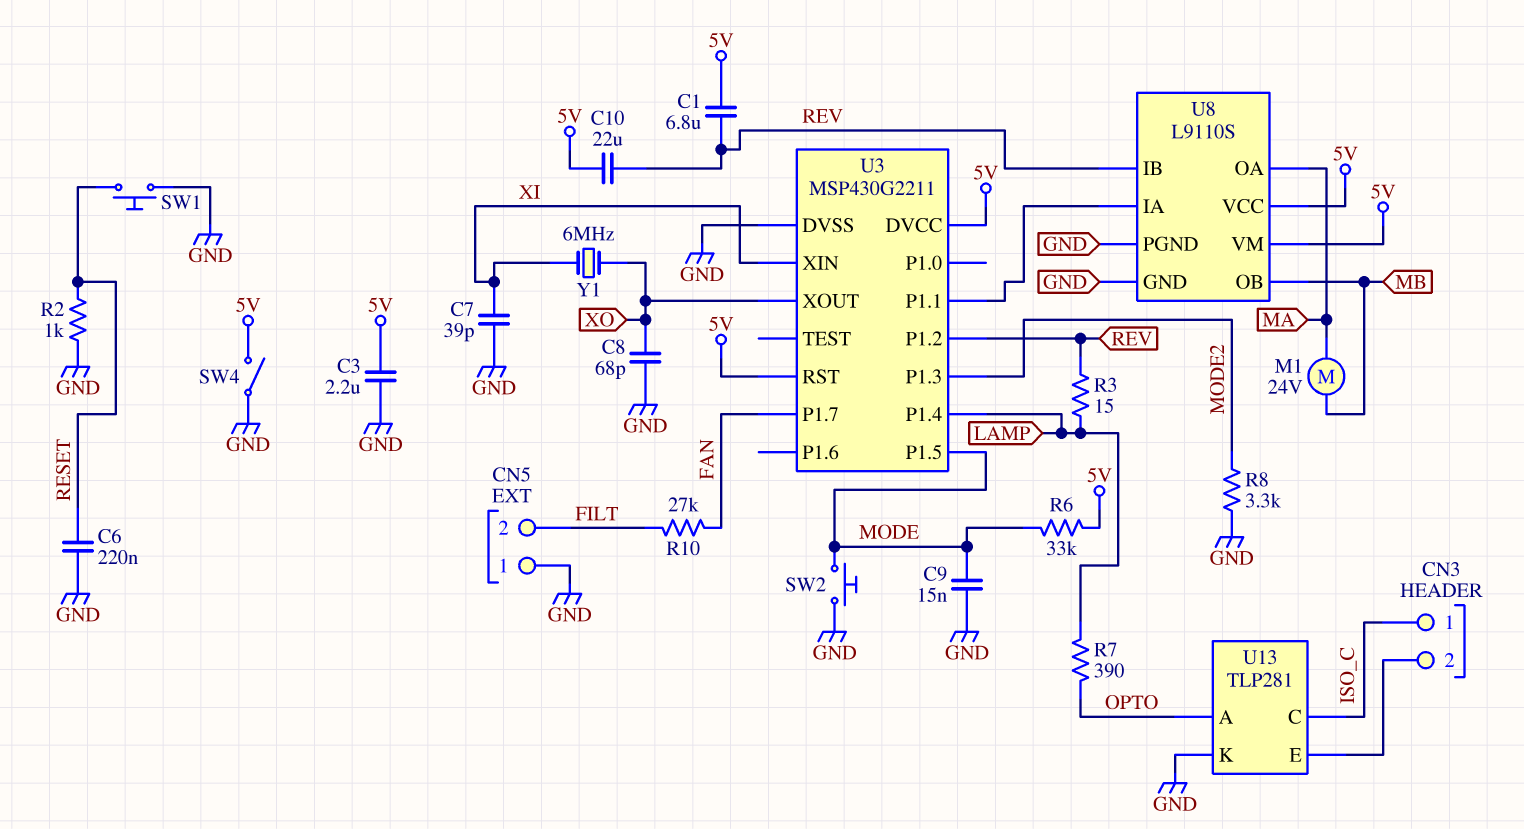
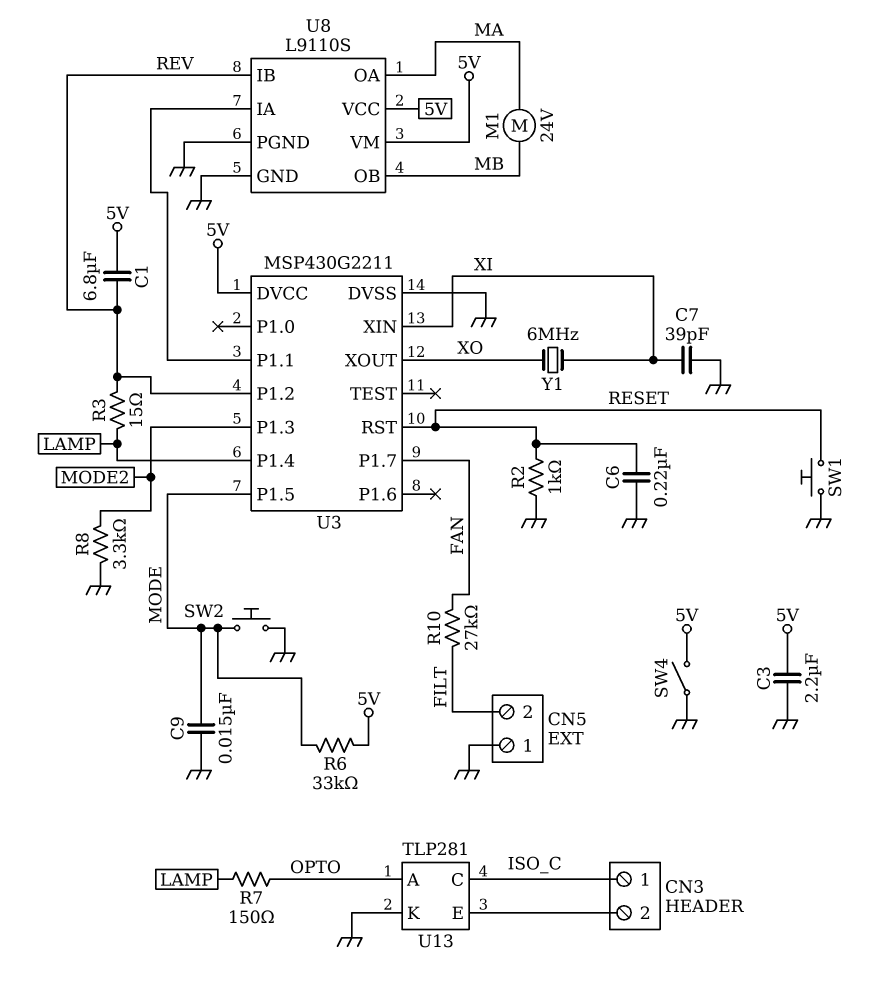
C8: 68pF (GND, XO) -> none
C10: 22uF (5V, REV) -> none
R7: 390 (LAMP, OPTO) -> 150 (LAMP, OPTO)
U3 pin RST: 5V -> RESET

